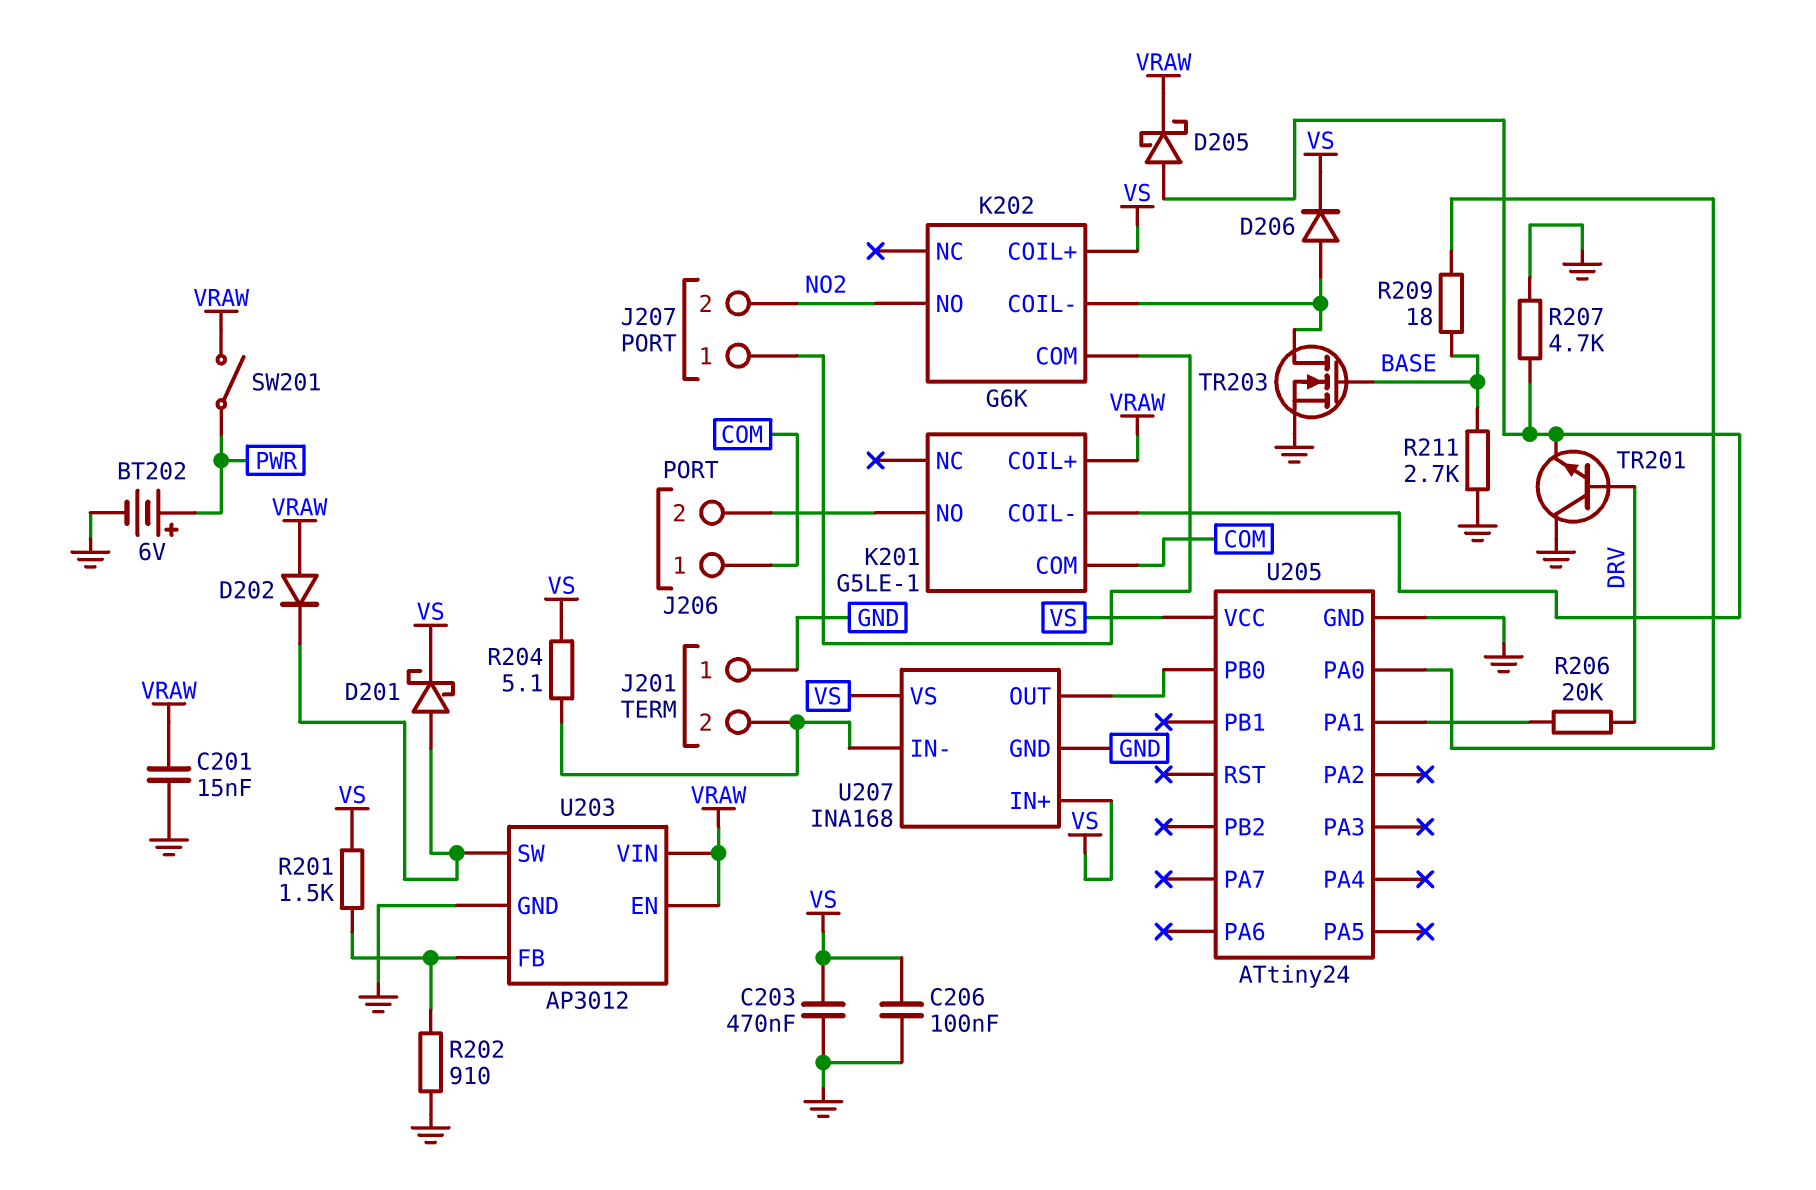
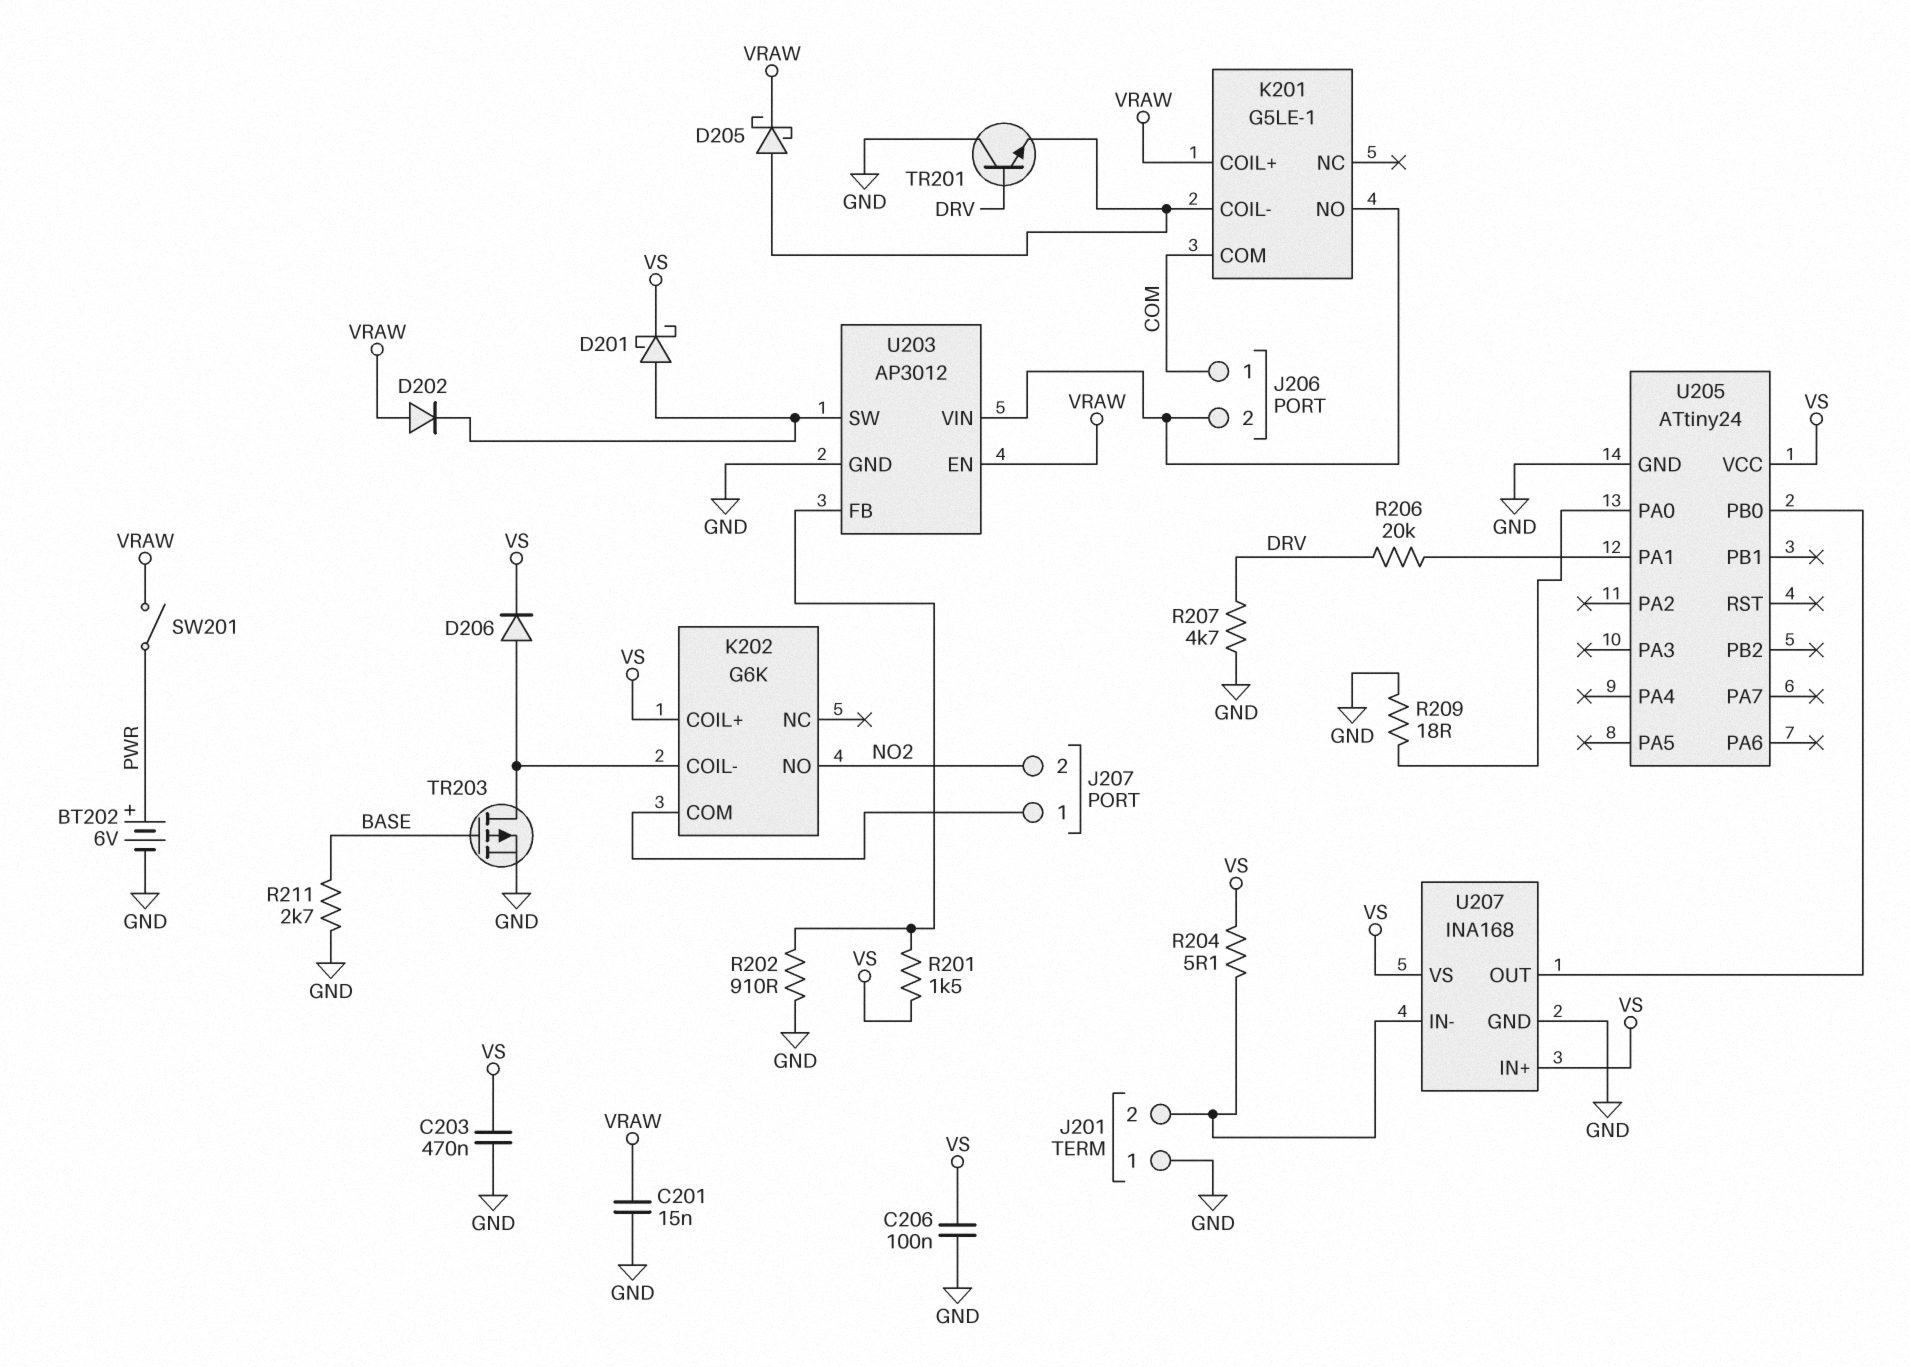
R207: 4.7k (GND, K201/COIL-) -> 4.7k (DRV, GND)
R209: 18 (BASE, U205/PA0) -> 18 (GND, U205/PA0)
TR203: NMOS (G BASE, D K202/COIL-, S GND) -> PMOS (G BASE, D K202/COIL-, S GND)
U203 pin VIN: VRAW -> J206/2

